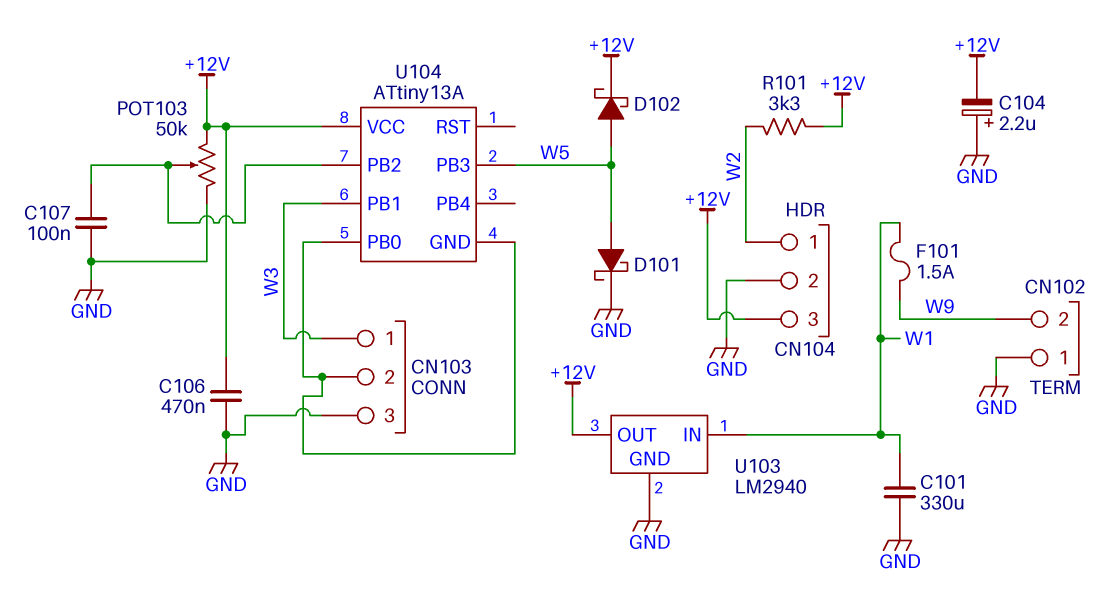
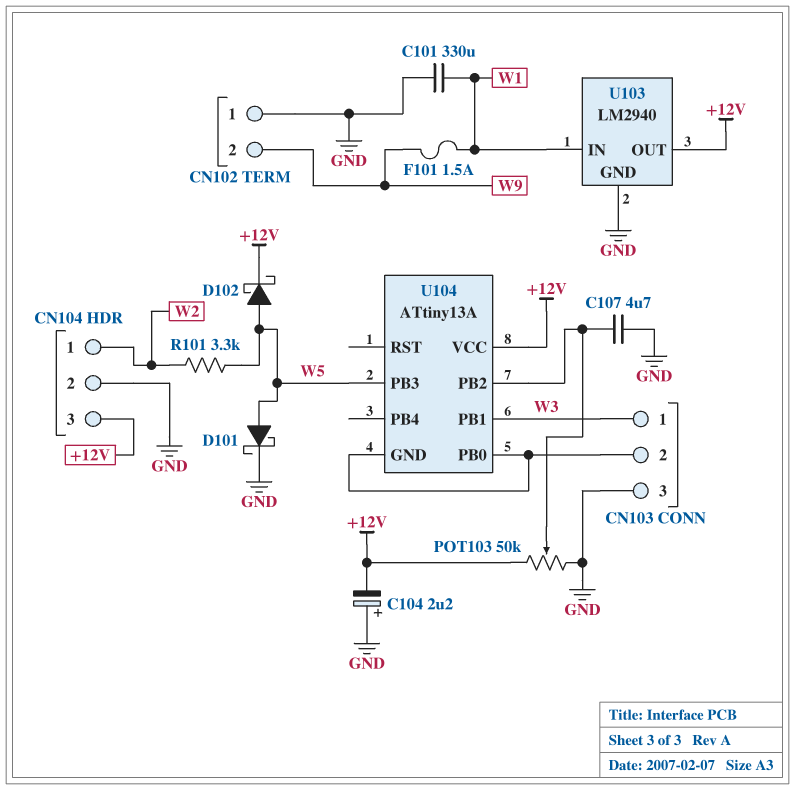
C106: 470nF (+12V, GND) -> none
C107: 100nF (GND, U104/PB2) -> 4.7uF (GND, U104/PB2)
R101: 3.3k (+12V, W2) -> 3.3k (W2, W5)

